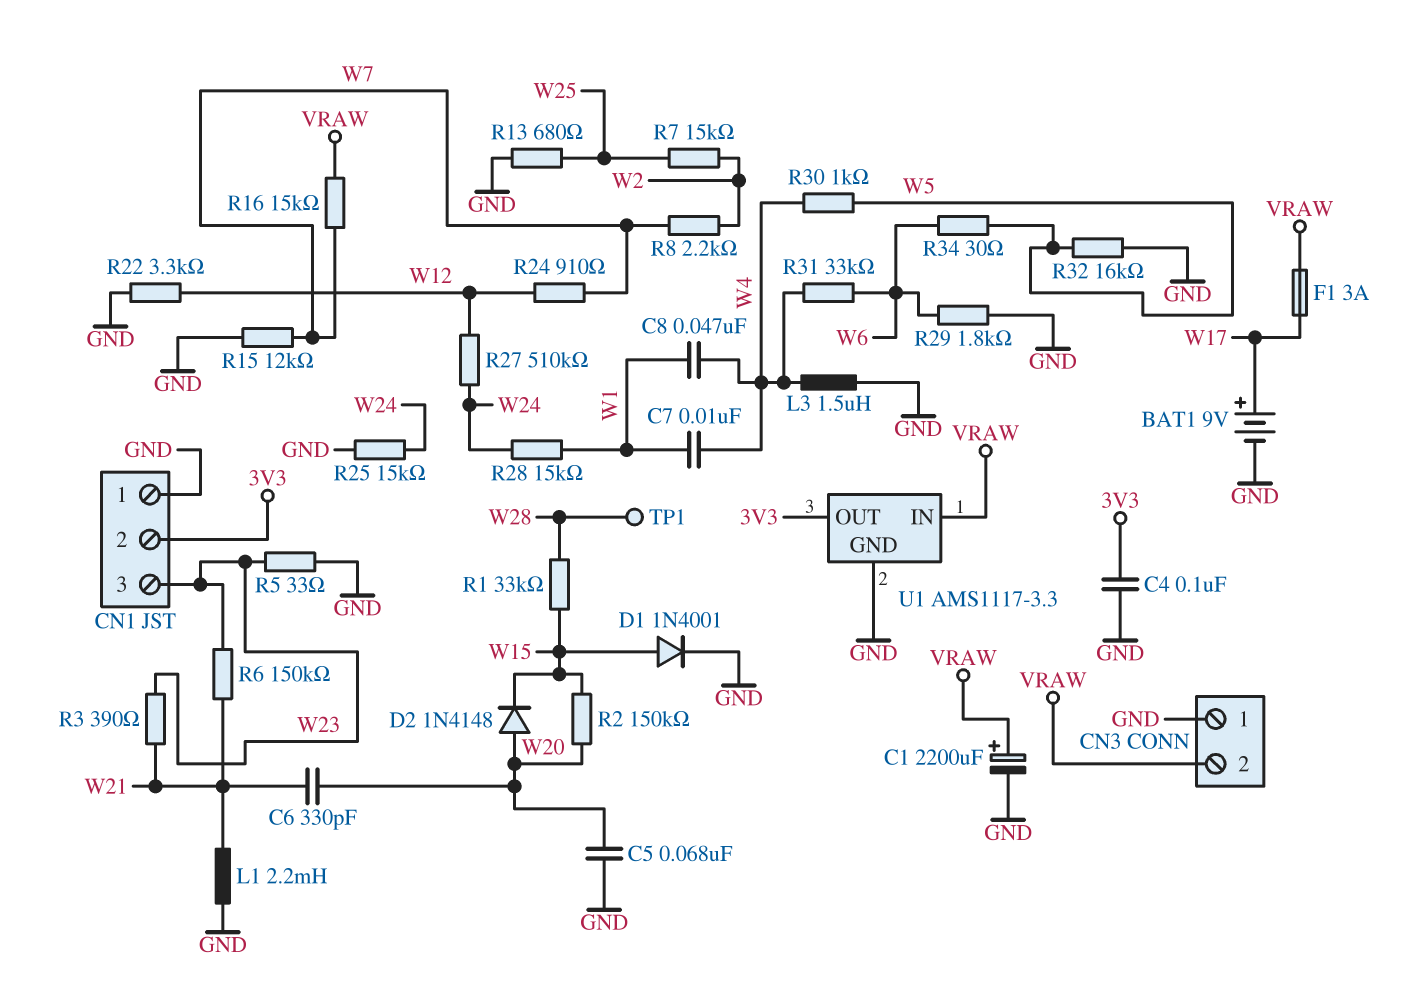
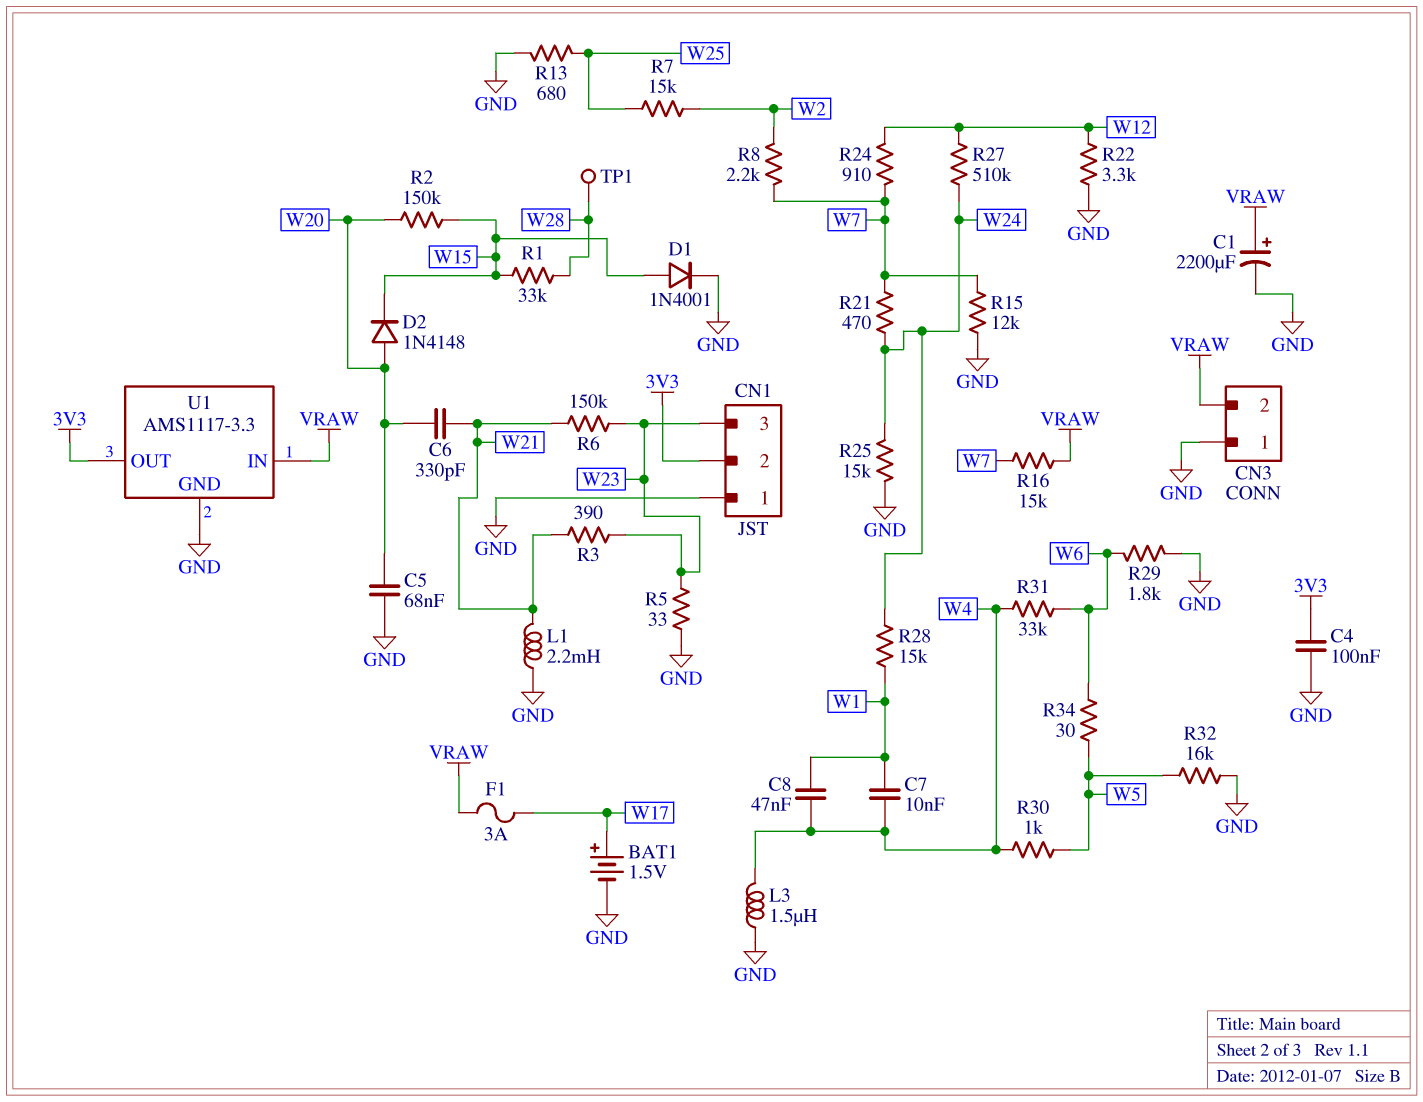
BAT1: 9V (plus W17, minus GND) -> 1.5V (plus W17, minus GND)
R21: none -> 470 (W7, W24)

